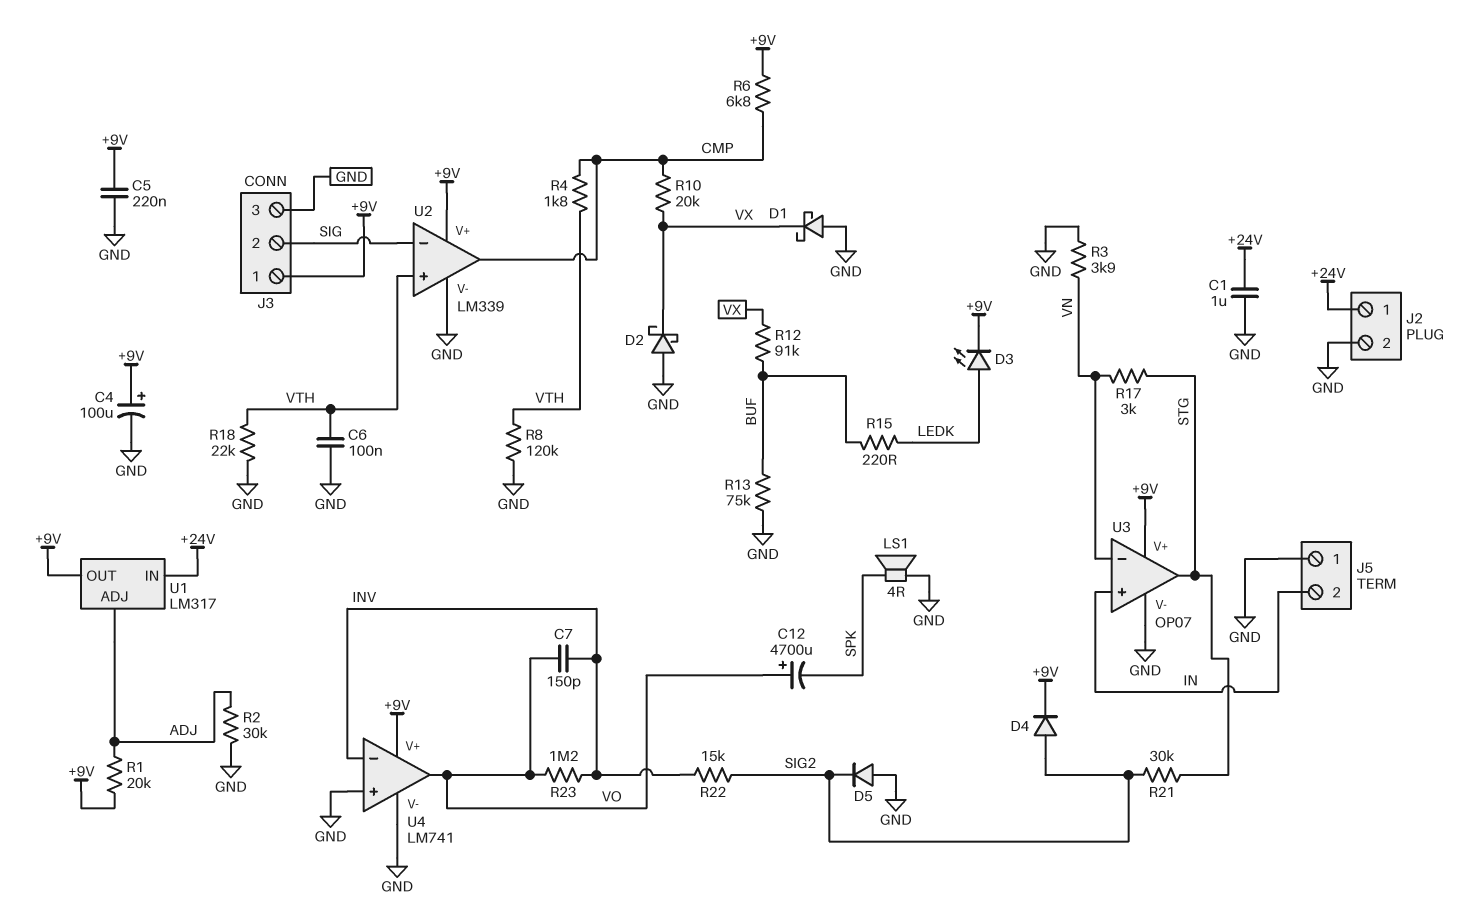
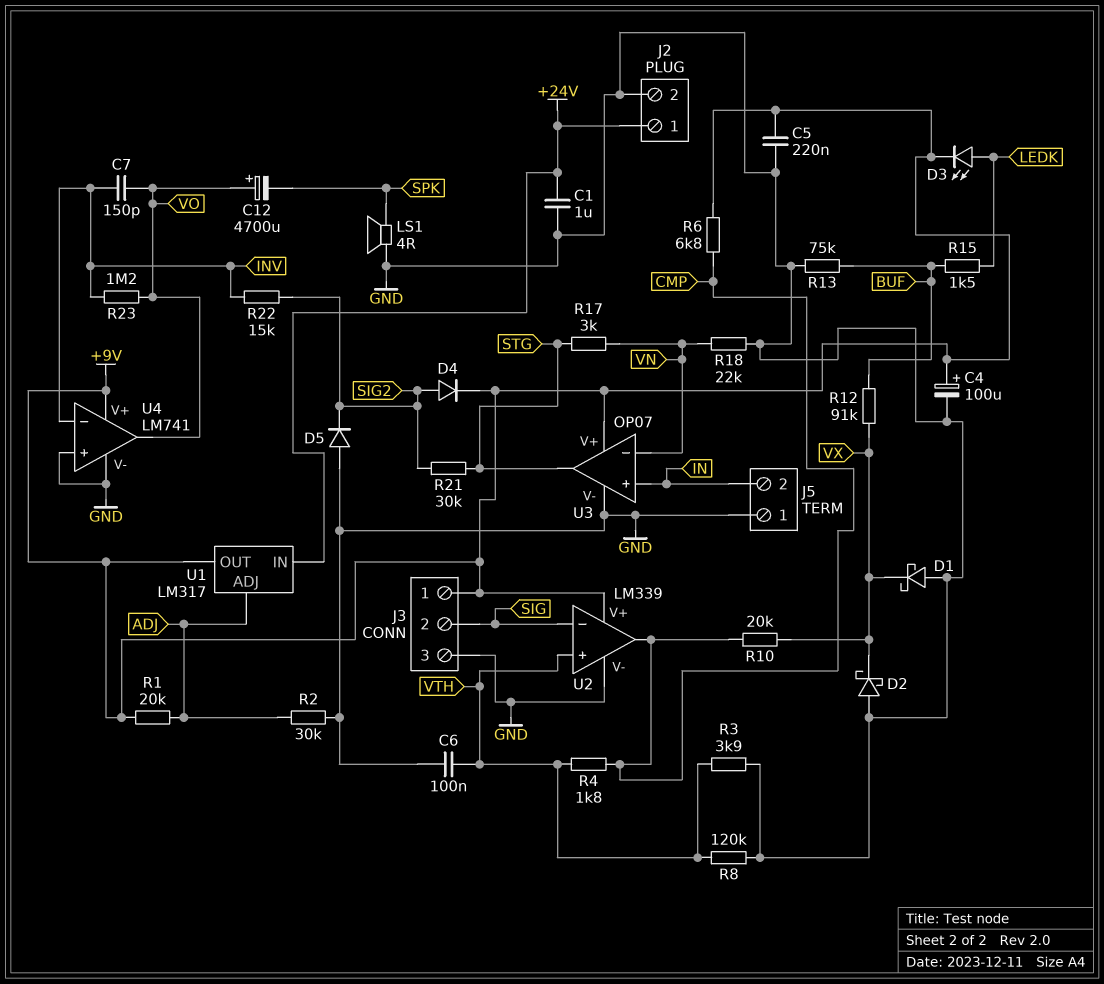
R3: 3.9k (GND, VN) -> 3.9k (GND, VTH)
R15: 220 (BUF, LEDK) -> 1.5k (BUF, LEDK)
R18: 22k (GND, VTH) -> 22k (GND, VN)

